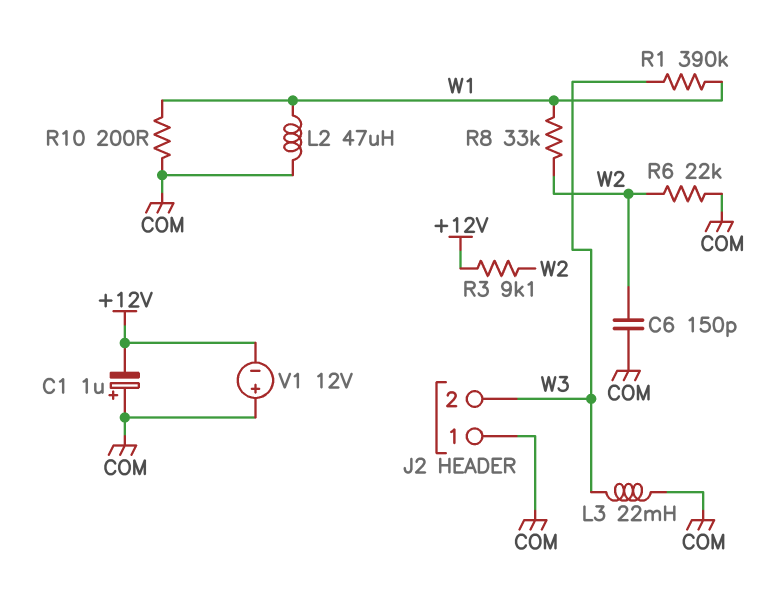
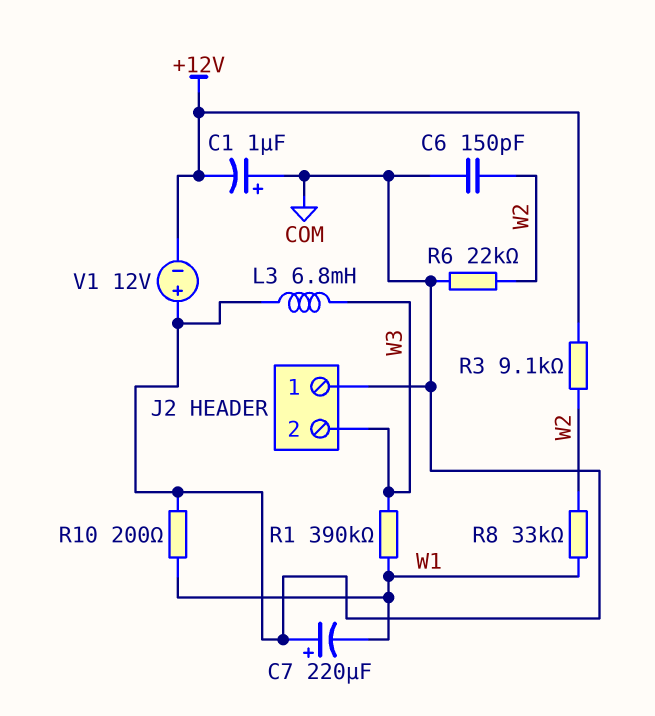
C7: none -> 220uF (plus COM, minus W1)
L2: 47uH (COM, W1) -> none
L3: 22mH (COM, W3) -> 6.8mH (COM, W3)

